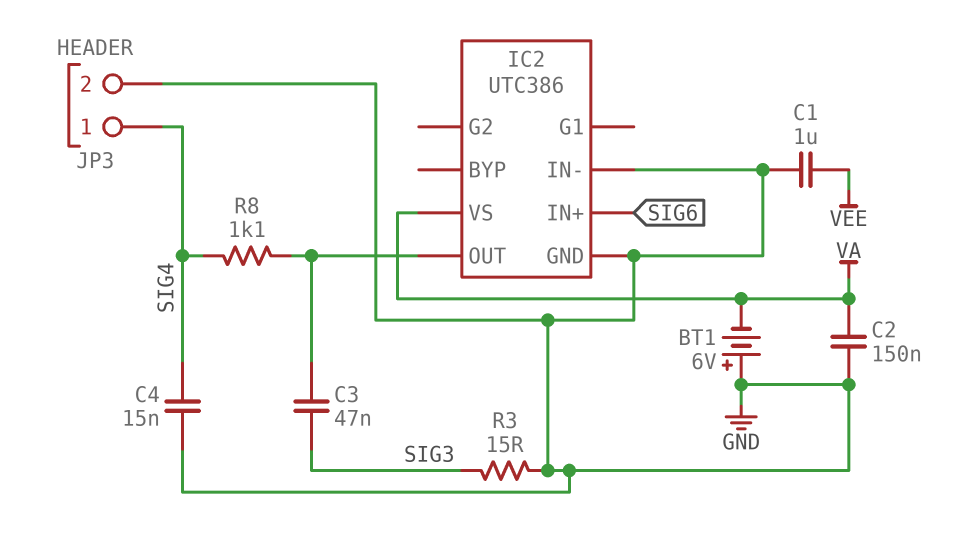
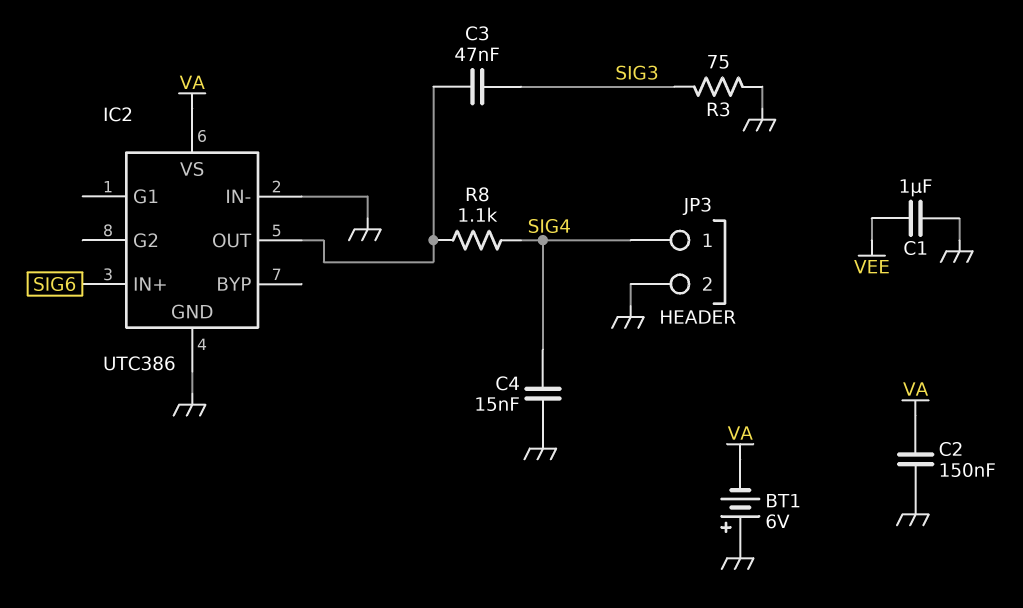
R3: 15 (GND, SIG3) -> 75 (GND, SIG3)

